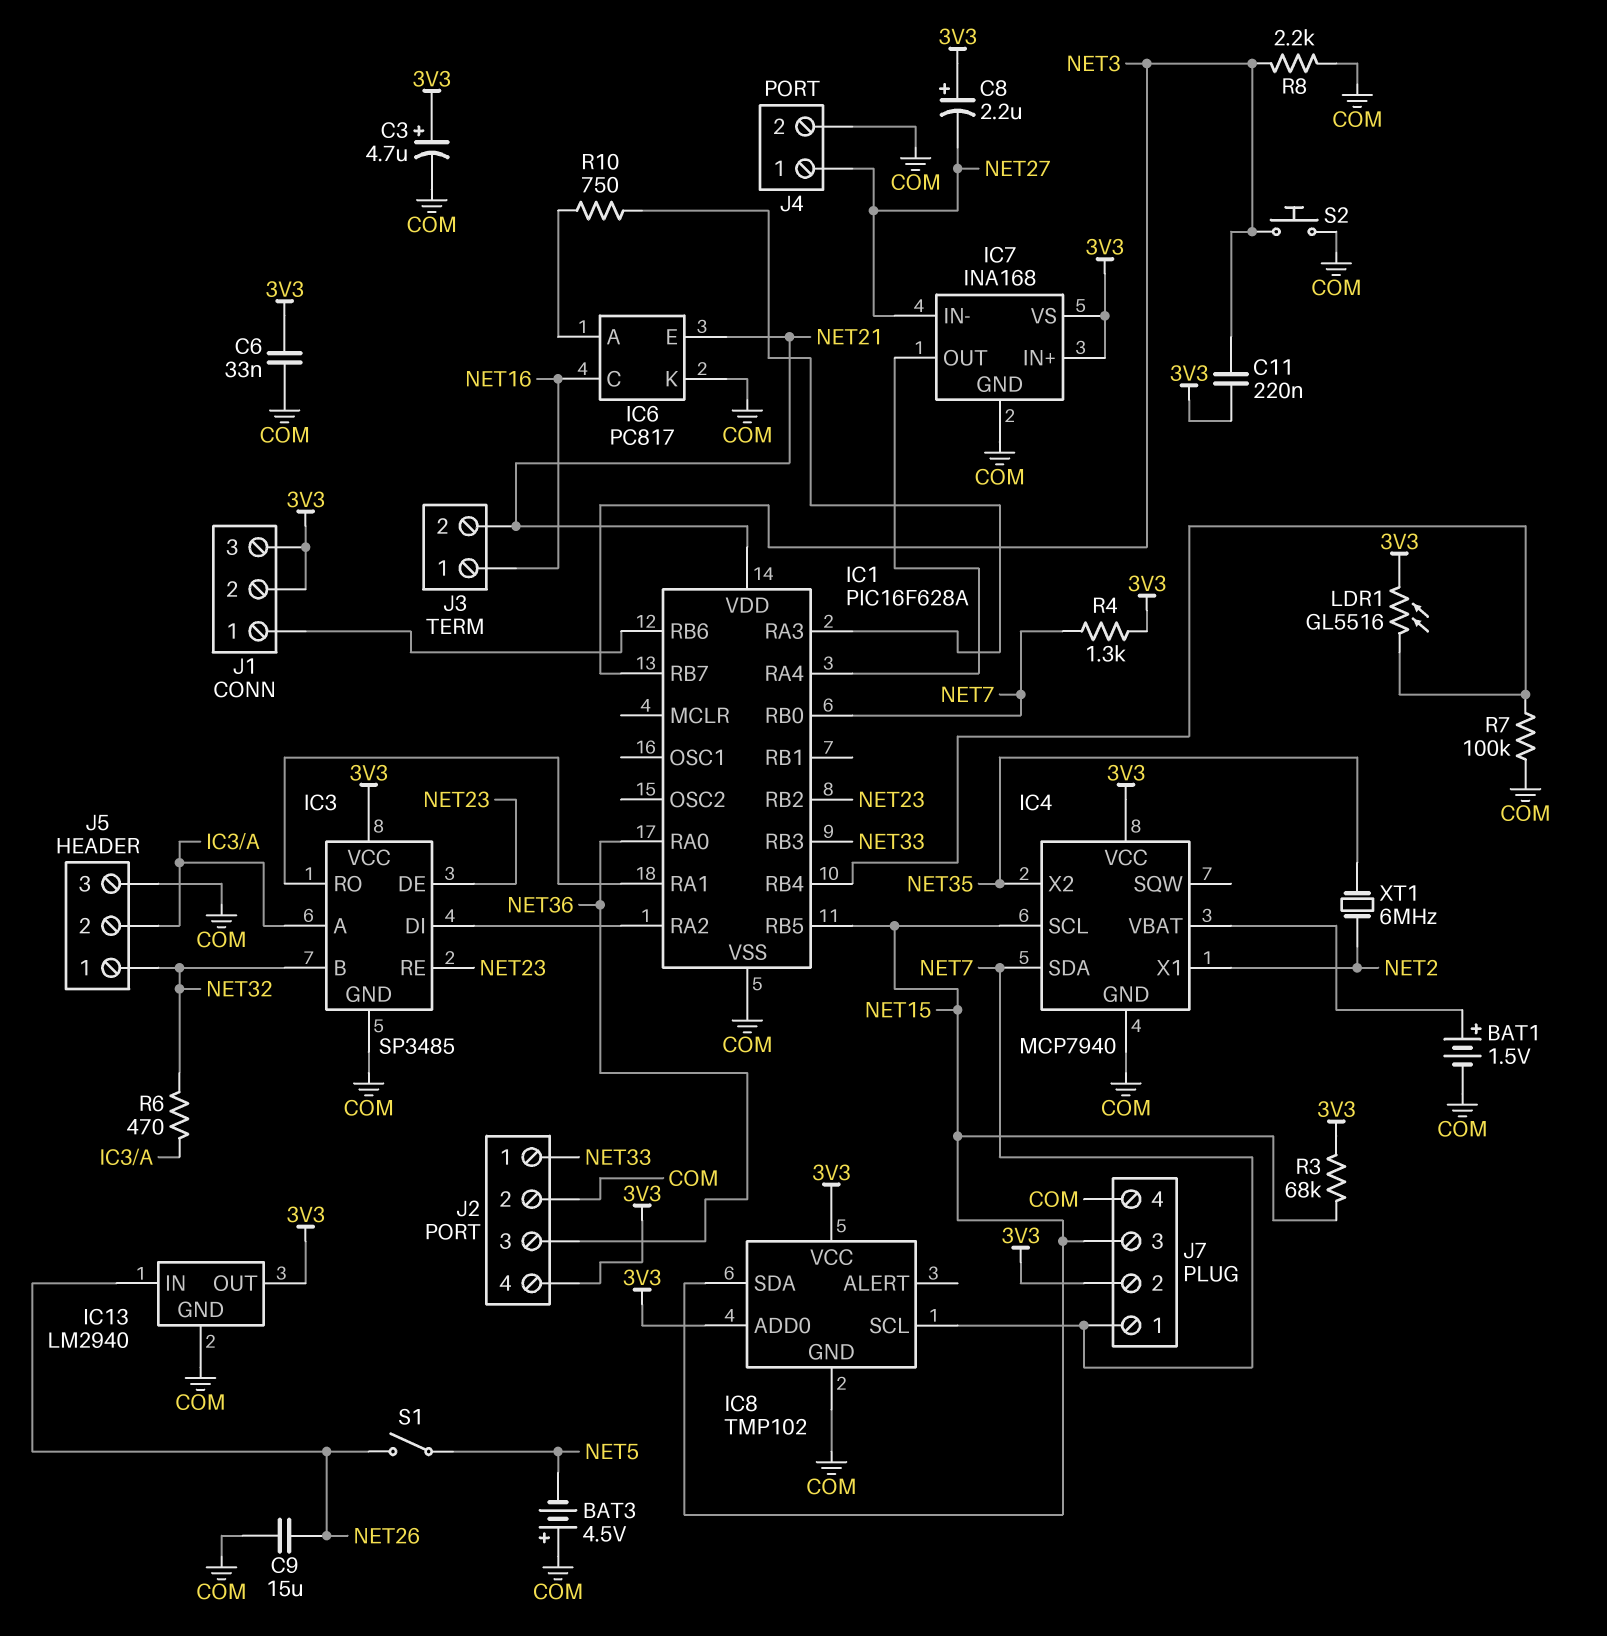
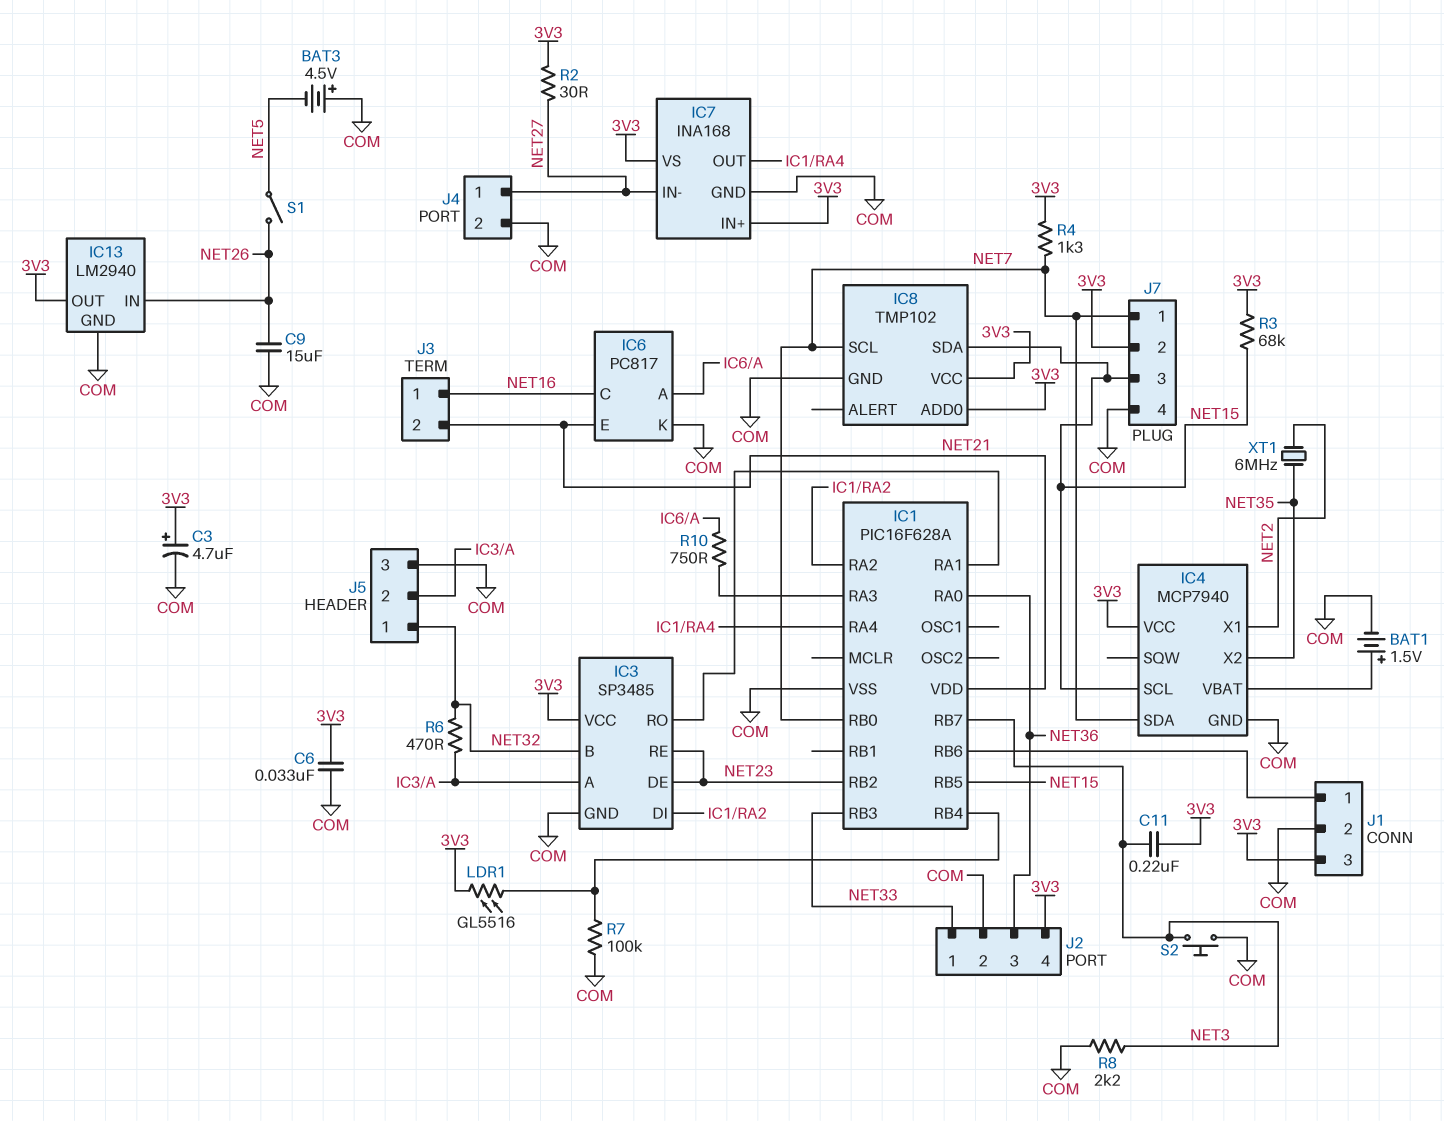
C8: 2.2uF (plus 3V3, minus NET27) -> none
J1 pin 2: 3V3 -> COM
R2: none -> 30 (3V3, NET27)

